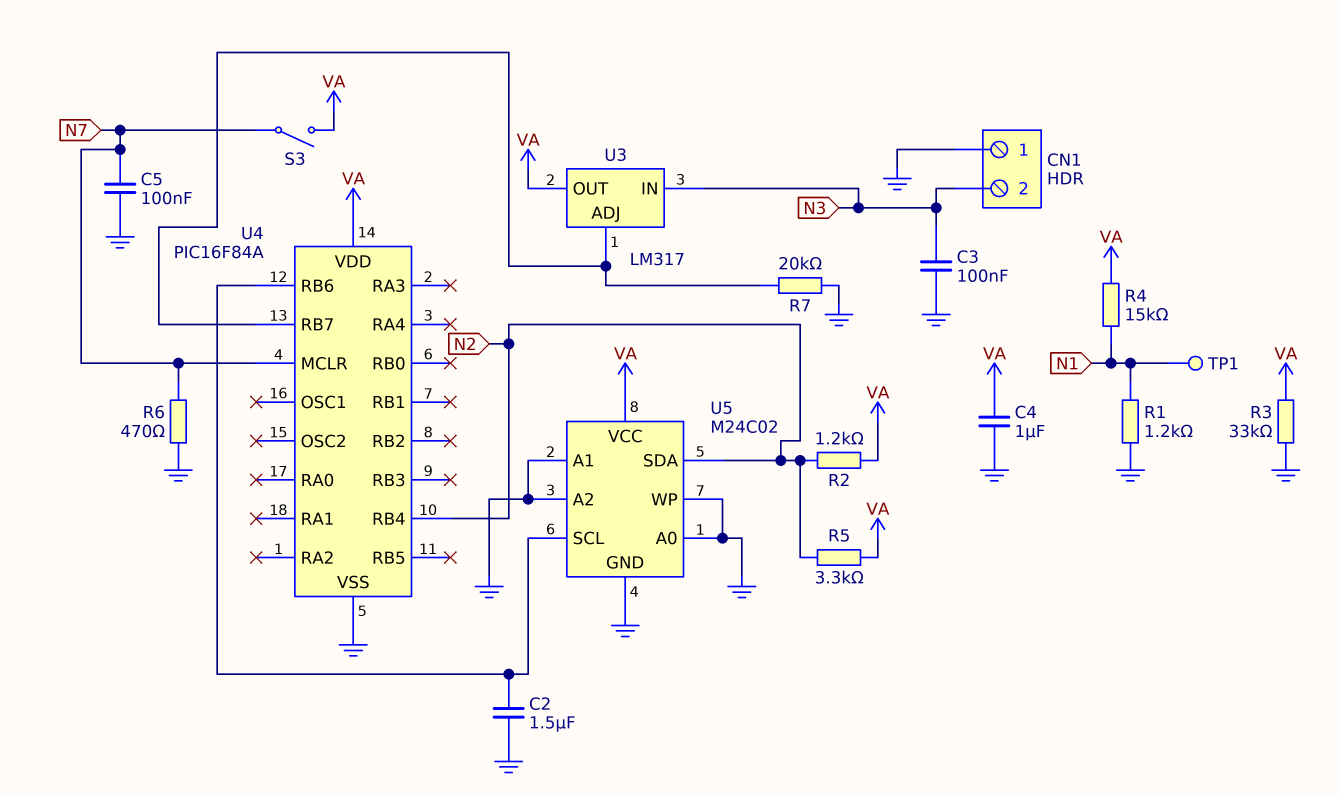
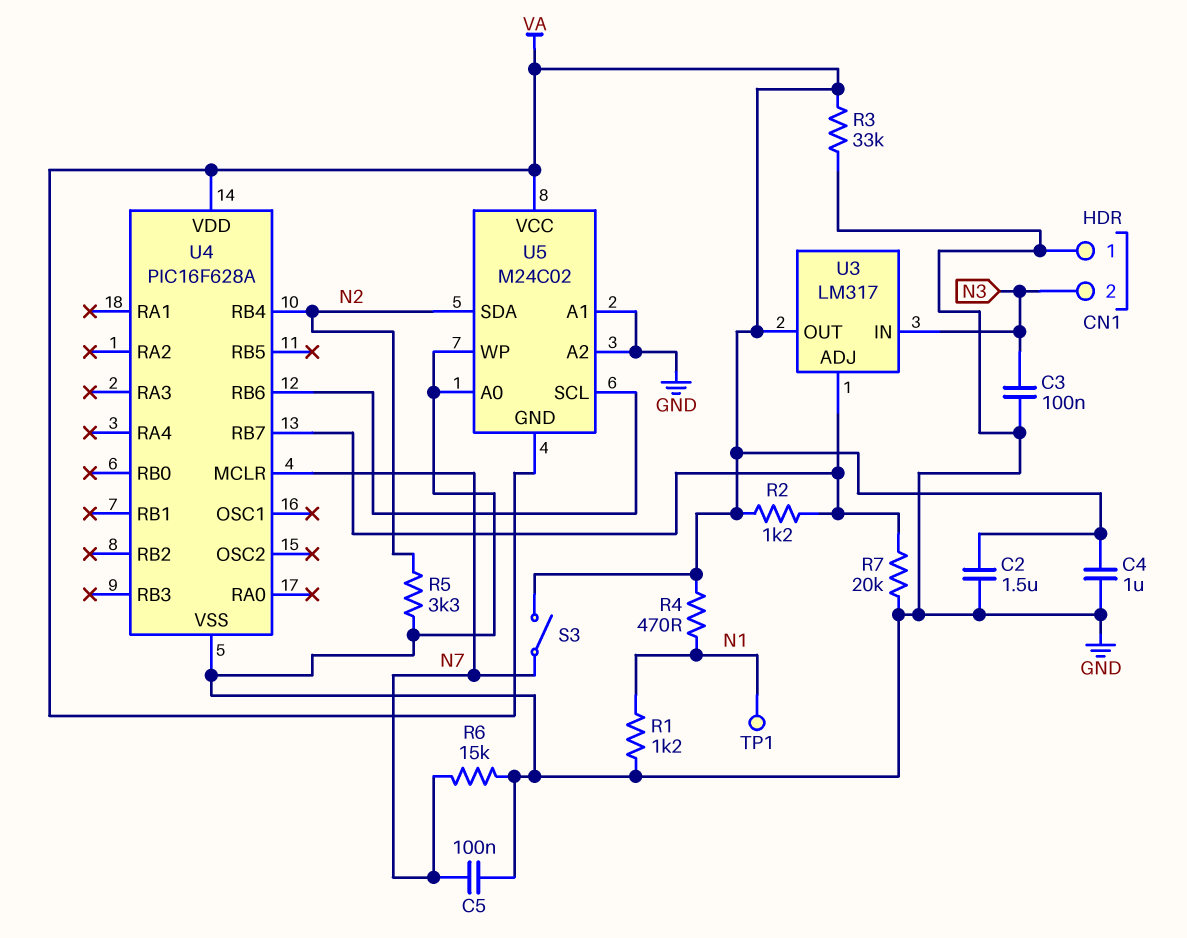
C2: 1.5uF (GND, U4/RB6) -> 1.5uF (GND, VA)
R2: 1.2k (N2, VA) -> 1.2k (U3/ADJ, VA)
R4: 15k (N1, VA) -> 470 (N1, VA)
R5: 3.3k (N2, VA) -> 3.3k (GND, N2)
R6: 470 (GND, N7) -> 15k (GND, N7)
U4: PIC16F84A -> PIC16F628A
U5 pin GND: GND -> VA

